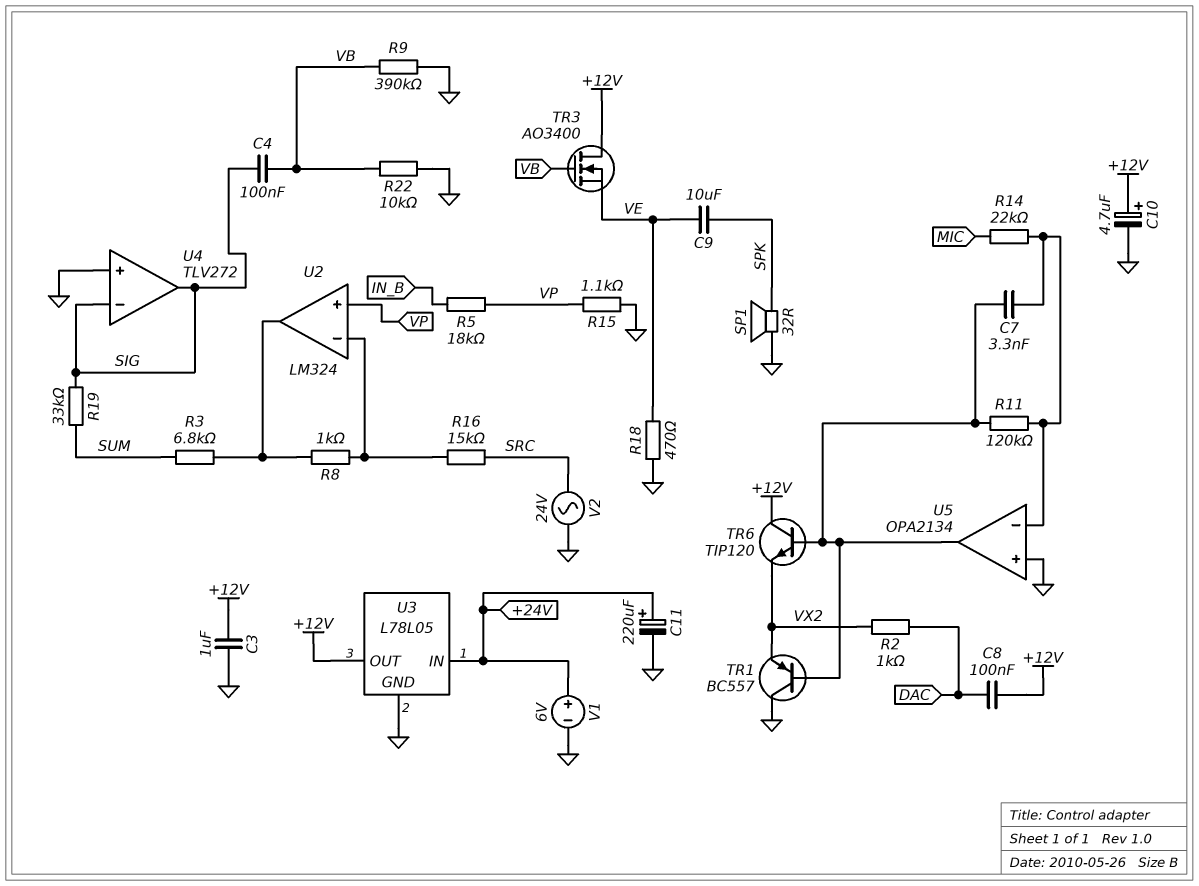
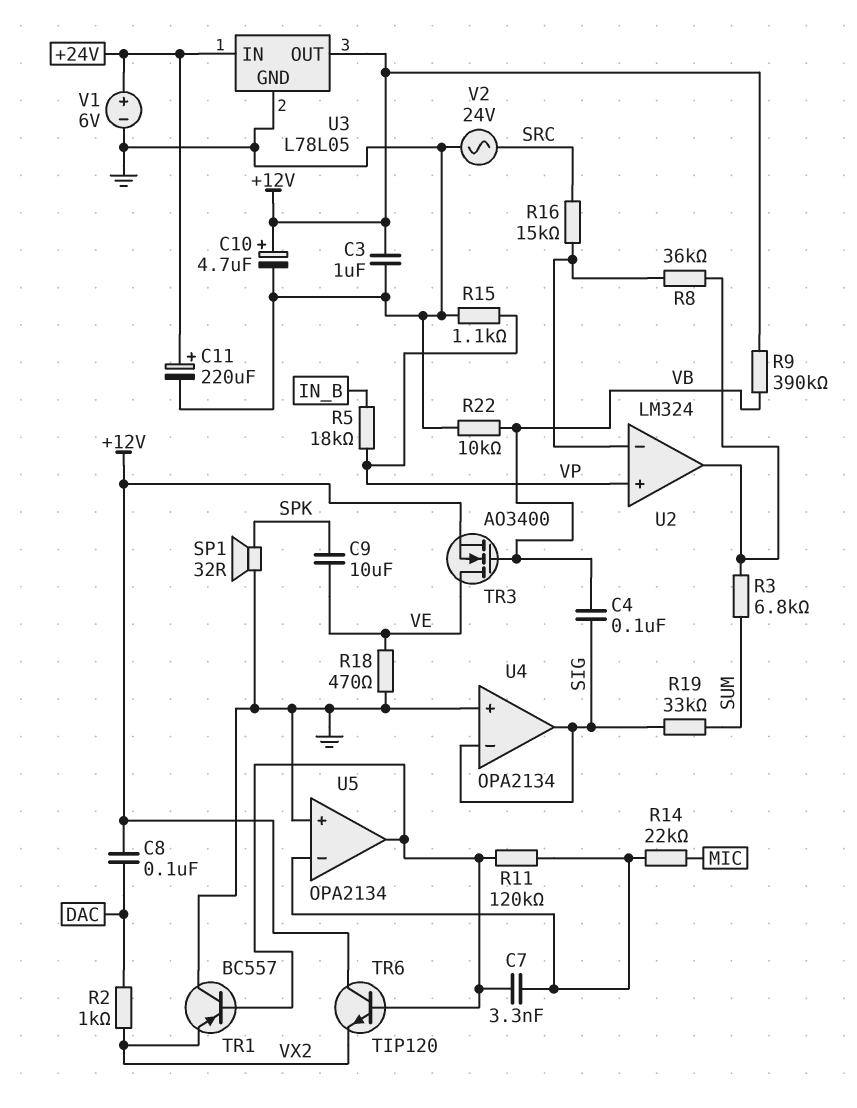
R8: 1k (U2/in-, U2/out) -> 36k (U2/in-, U2/out)
R9: 390k (GND, VB) -> 390k (+12V, VB)
TR3: NMOS AO3400 (G VB, D +12V, S VE) -> NMOS AO3400 (G VB, D VE, S +12V)
U4: TLV272 -> OPA2134

